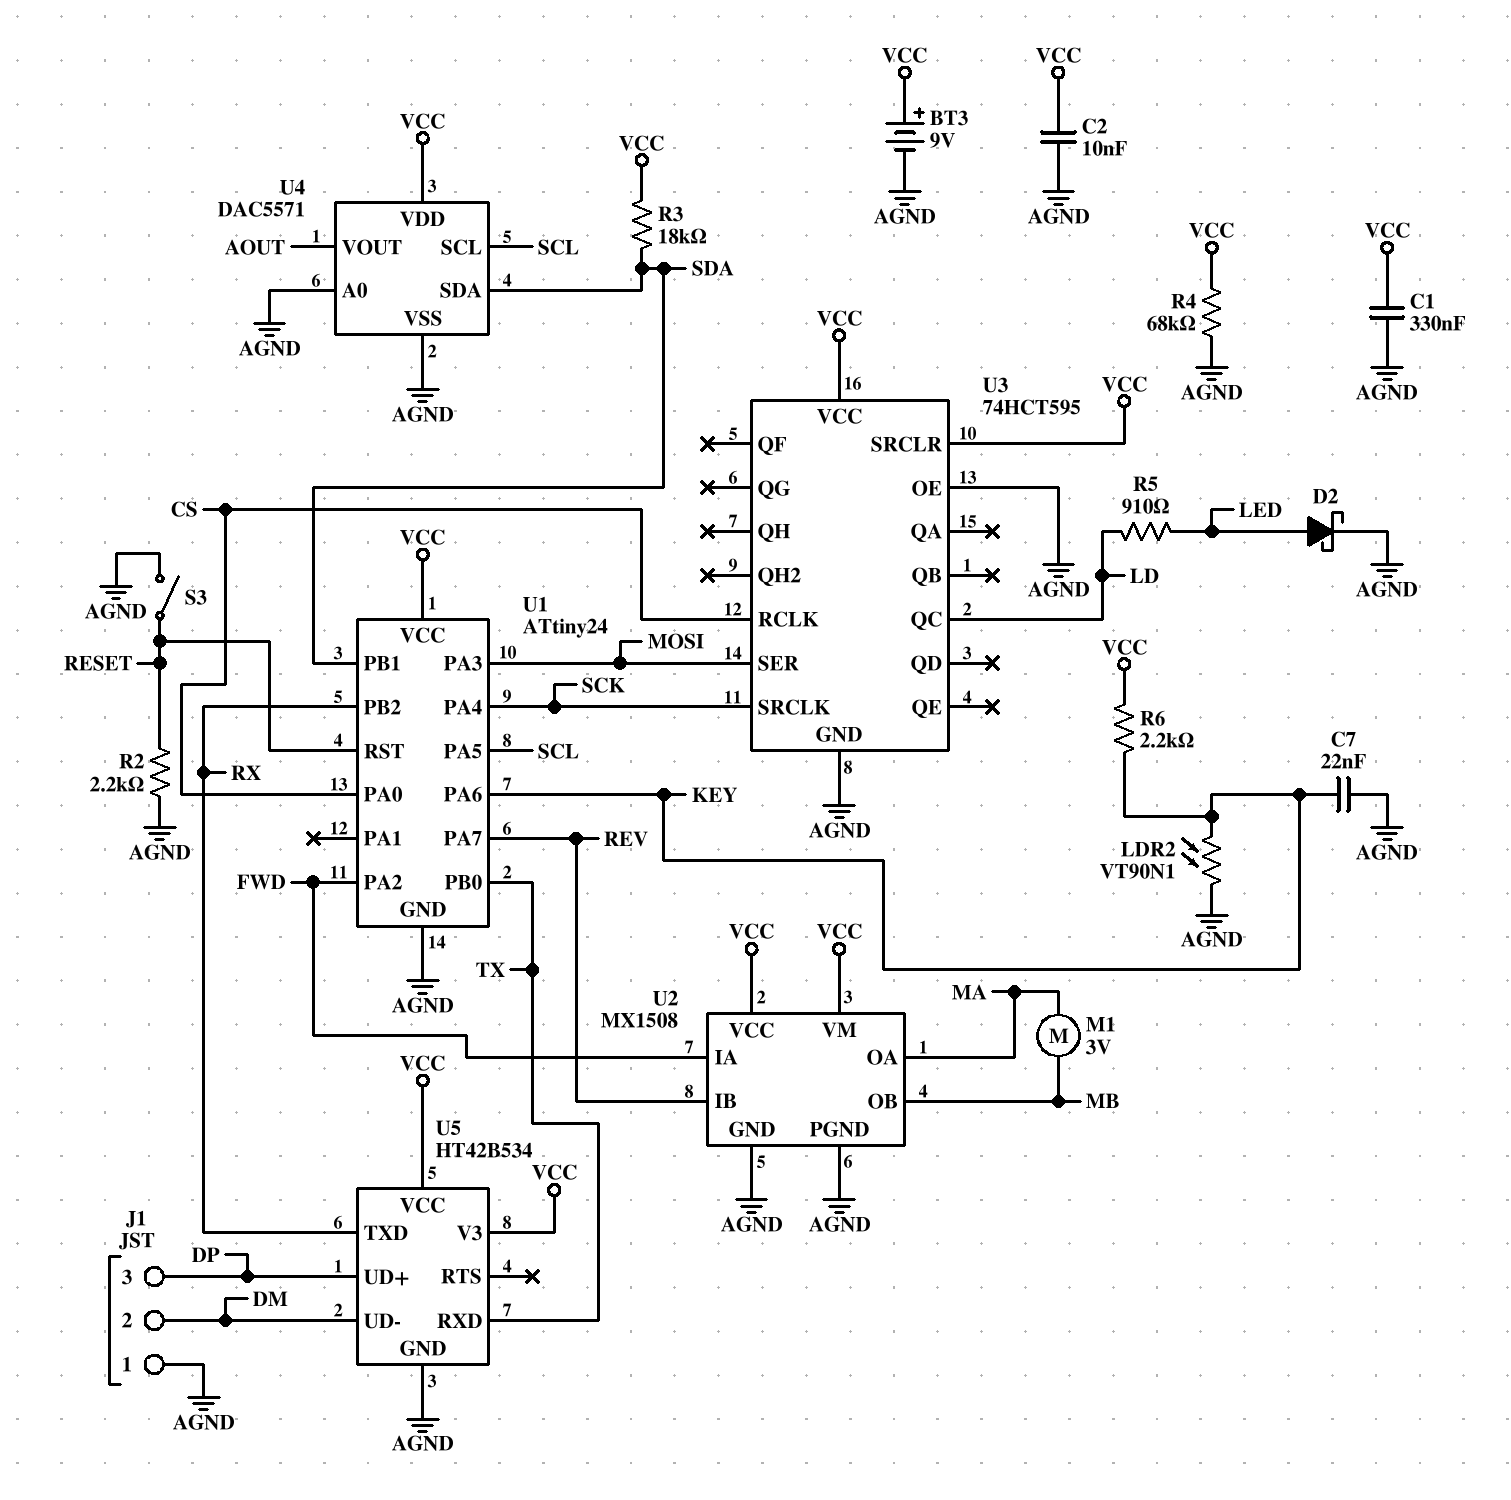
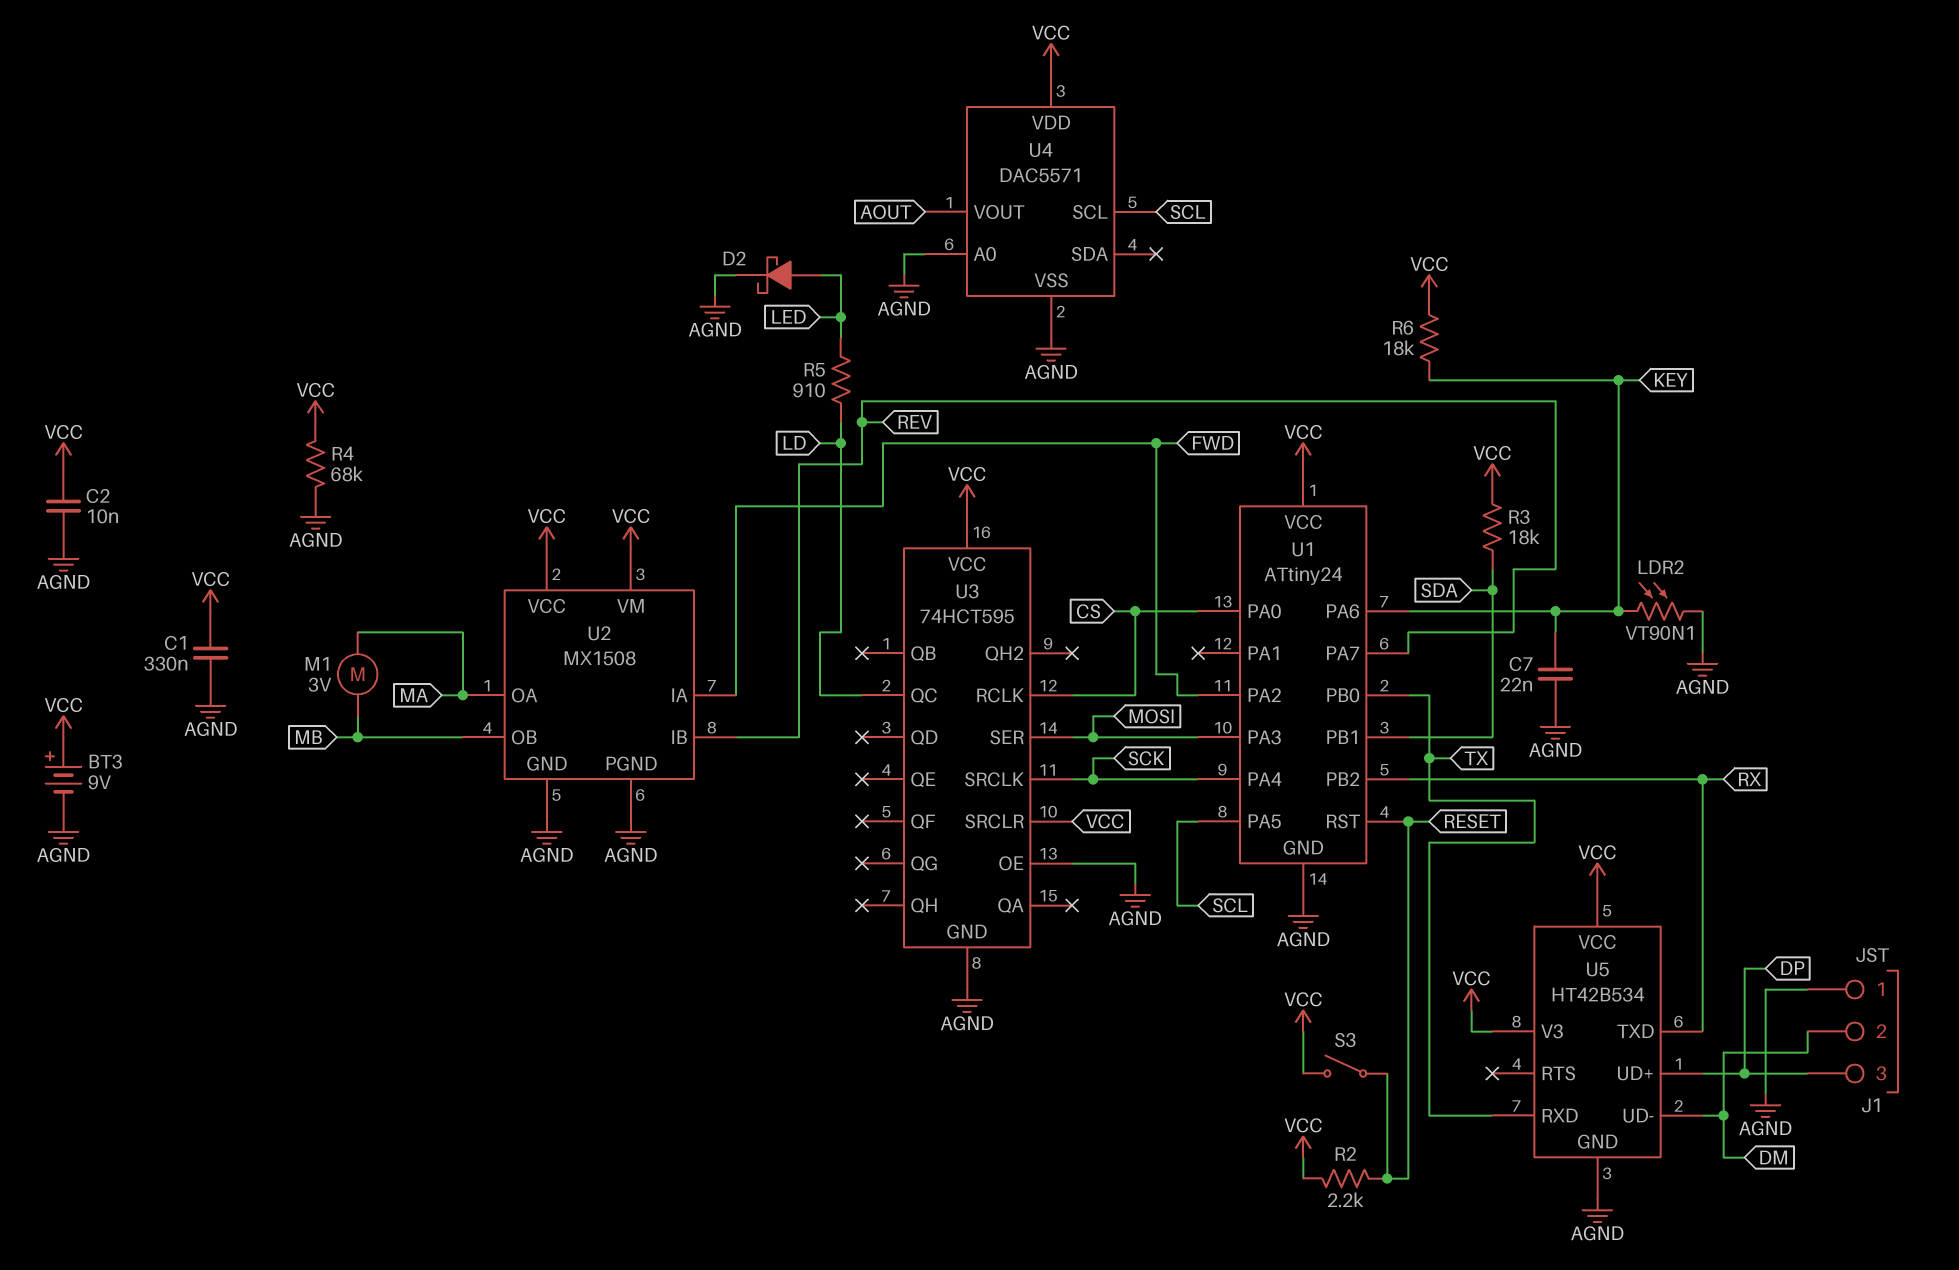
R2: 2.2k (AGND, RESET) -> 2.2k (RESET, VCC)
R6: 2.2k (KEY, VCC) -> 18k (KEY, VCC)
S3: switch (AGND, RESET) -> switch (RESET, VCC)
U4 pin SDA: SDA -> none

